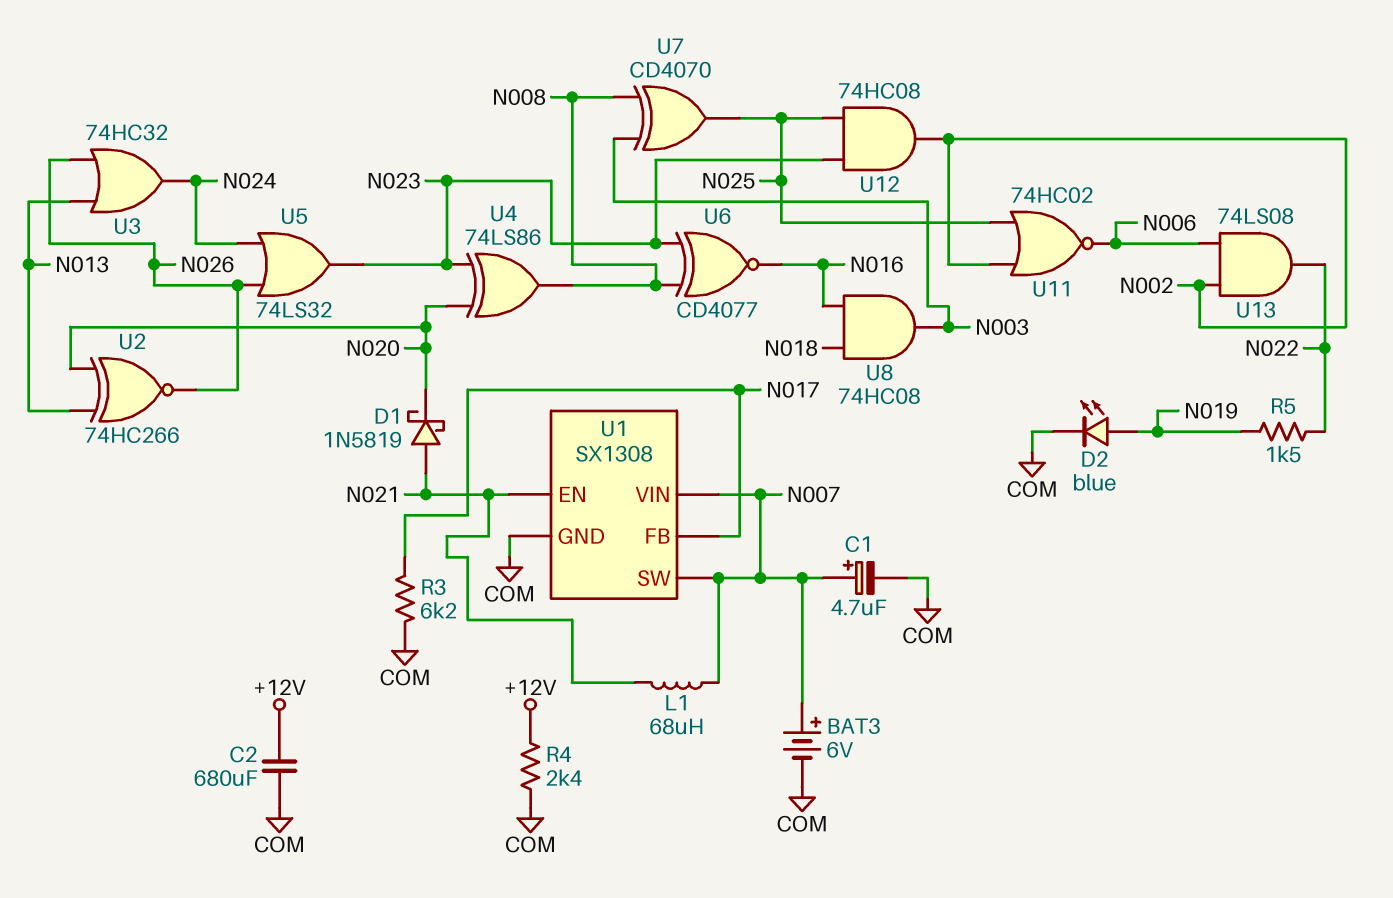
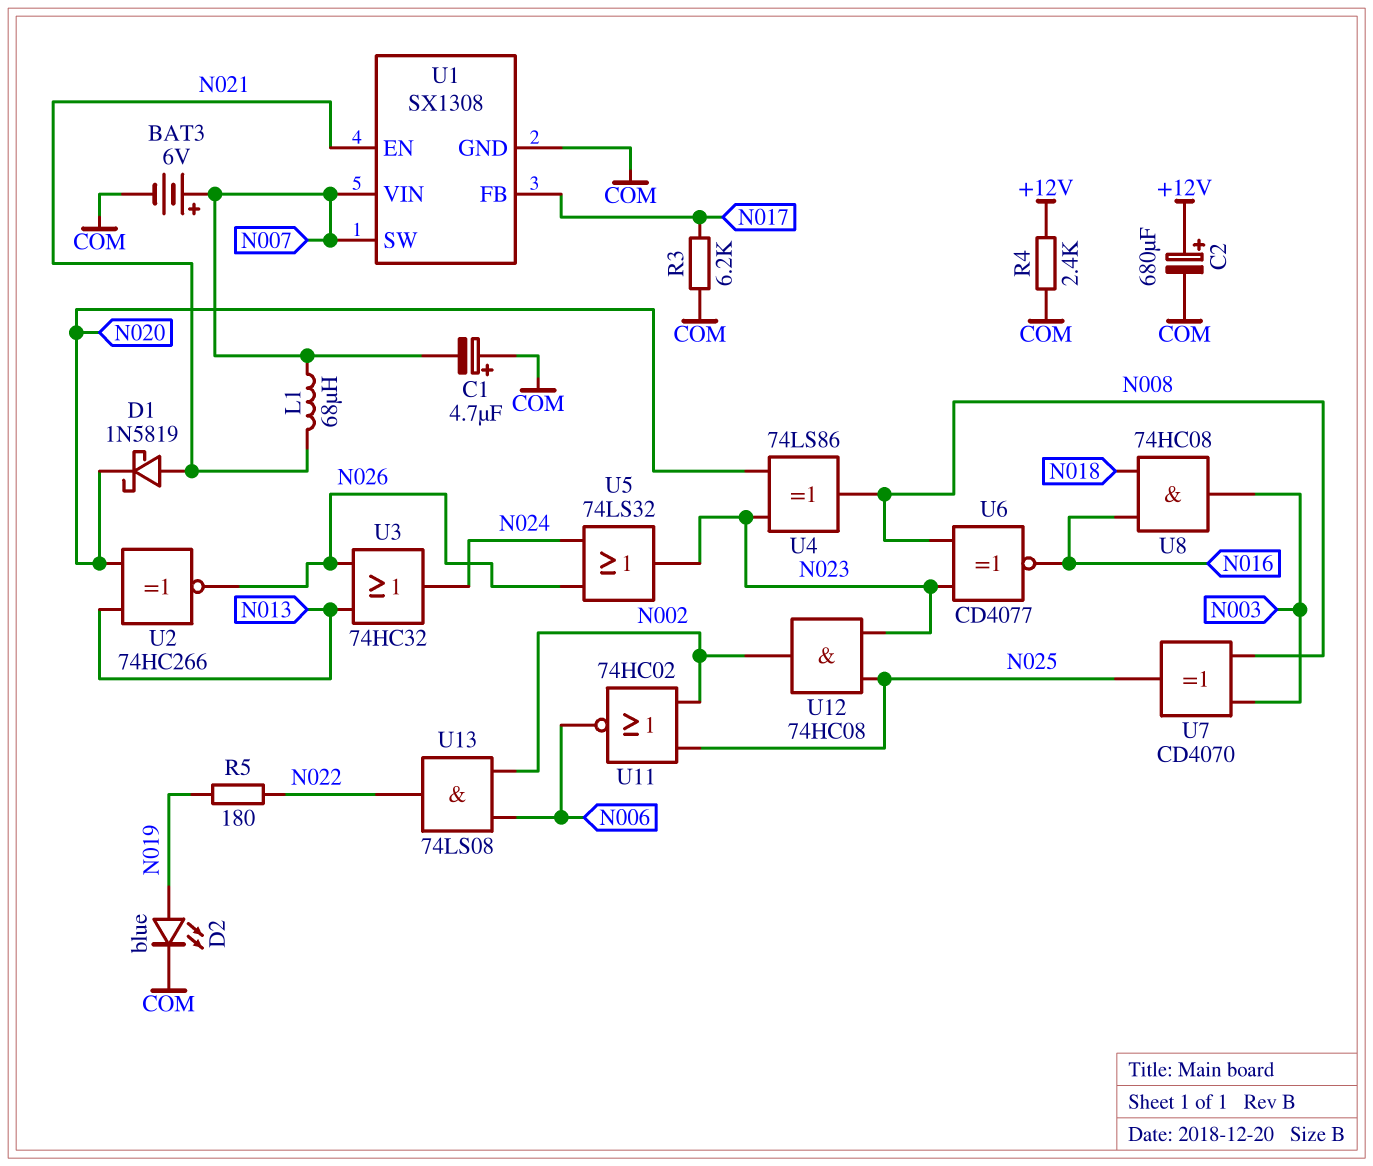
C1: 4.7uF (plus N007, minus COM) -> 4.7uF (plus COM, minus N007)
C2: 680uF (+12V, COM) -> 680uF (plus +12V, minus COM)
R5: 1.5k (N019, N022) -> 180 (N019, N022)

